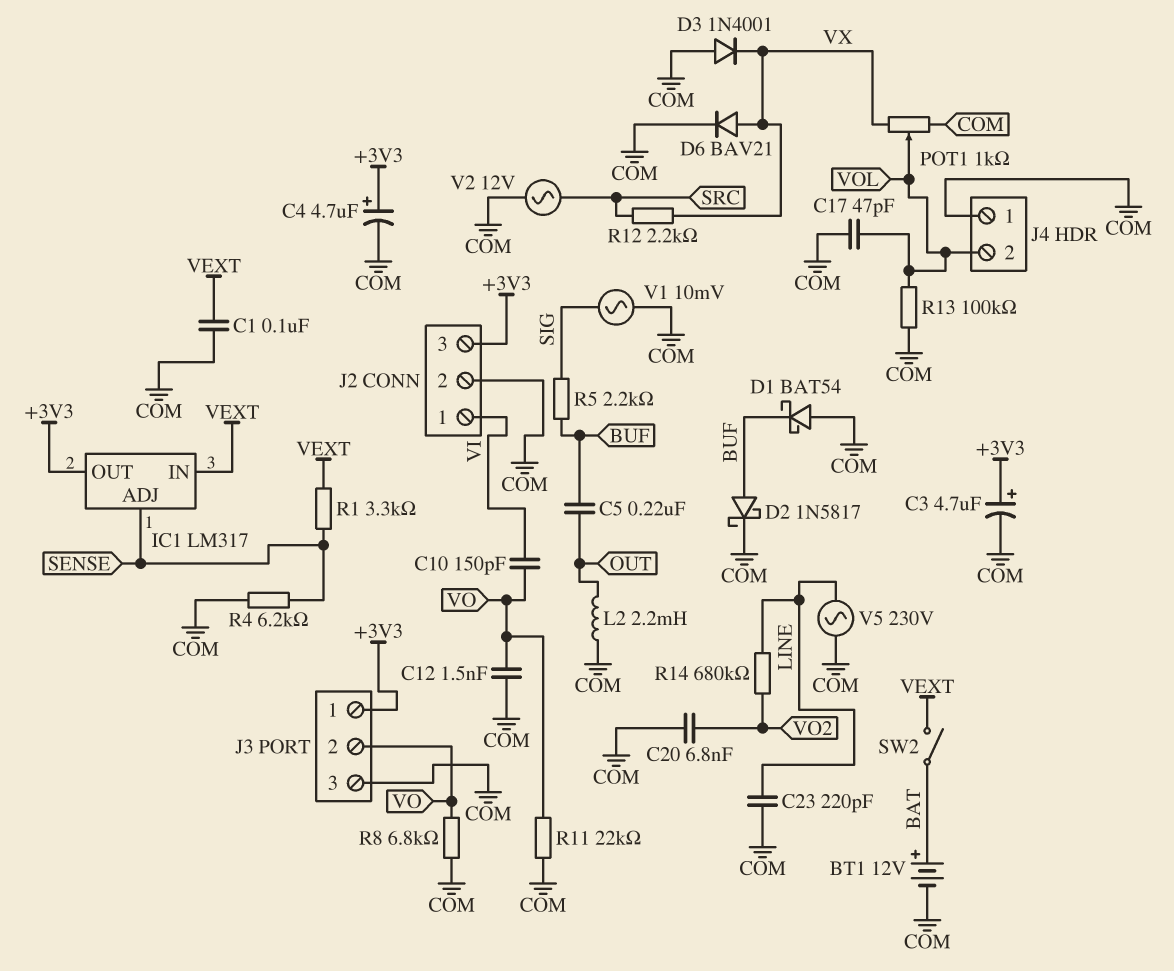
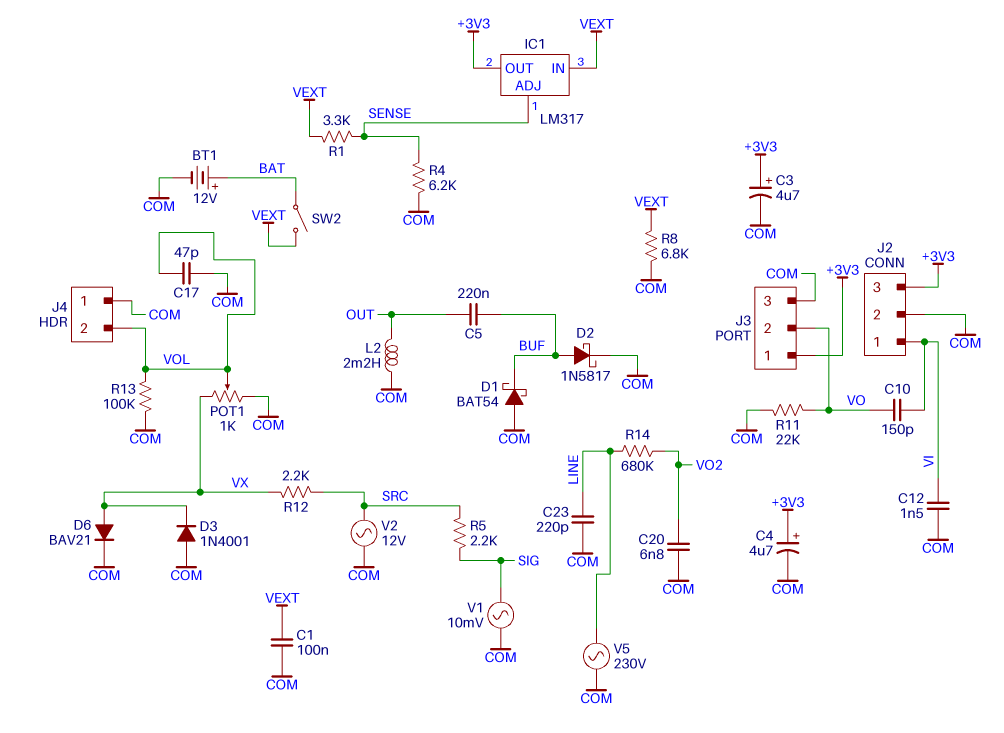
C12: 1.5nF (COM, VO) -> 1.5nF (COM, VI)
R5: 2.2k (BUF, SIG) -> 2.2k (SIG, SRC)
R8: 6.8k (COM, VO) -> 6.8k (COM, VEXT)

